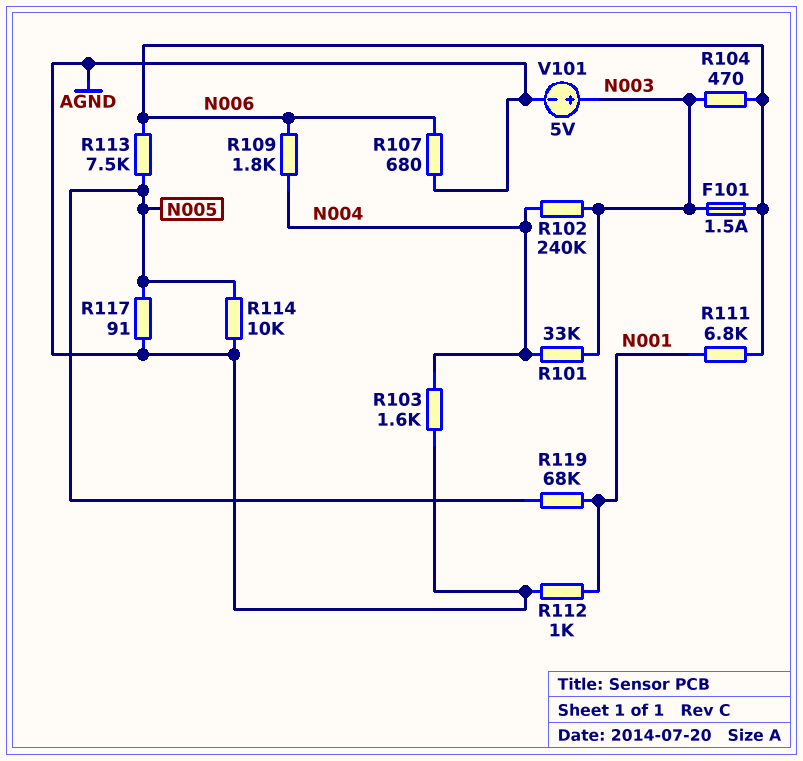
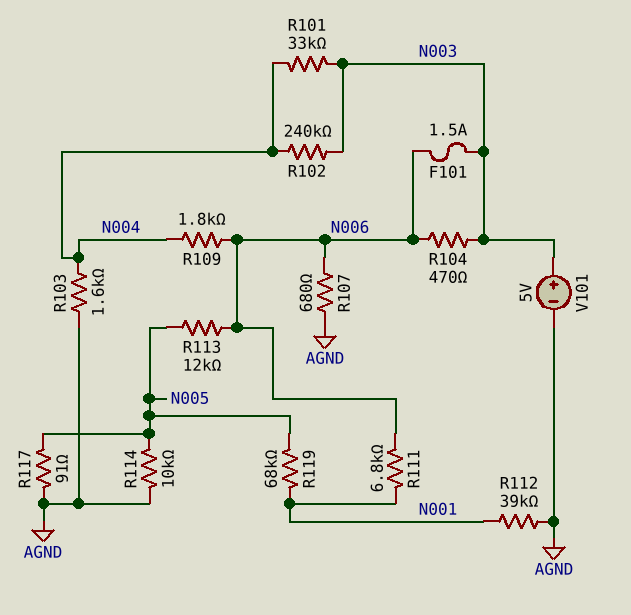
R112: 1k (AGND, N001) -> 39k (AGND, N001)
R113: 7.5k (N005, N006) -> 12k (N005, N006)

